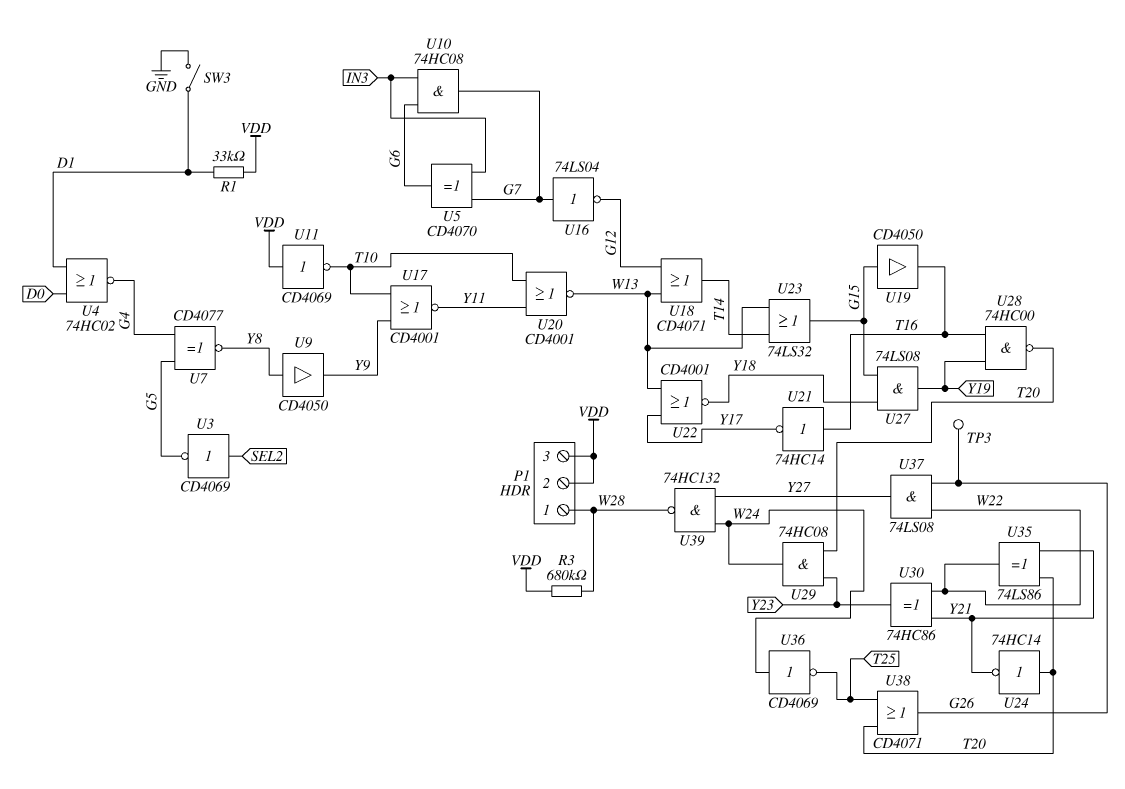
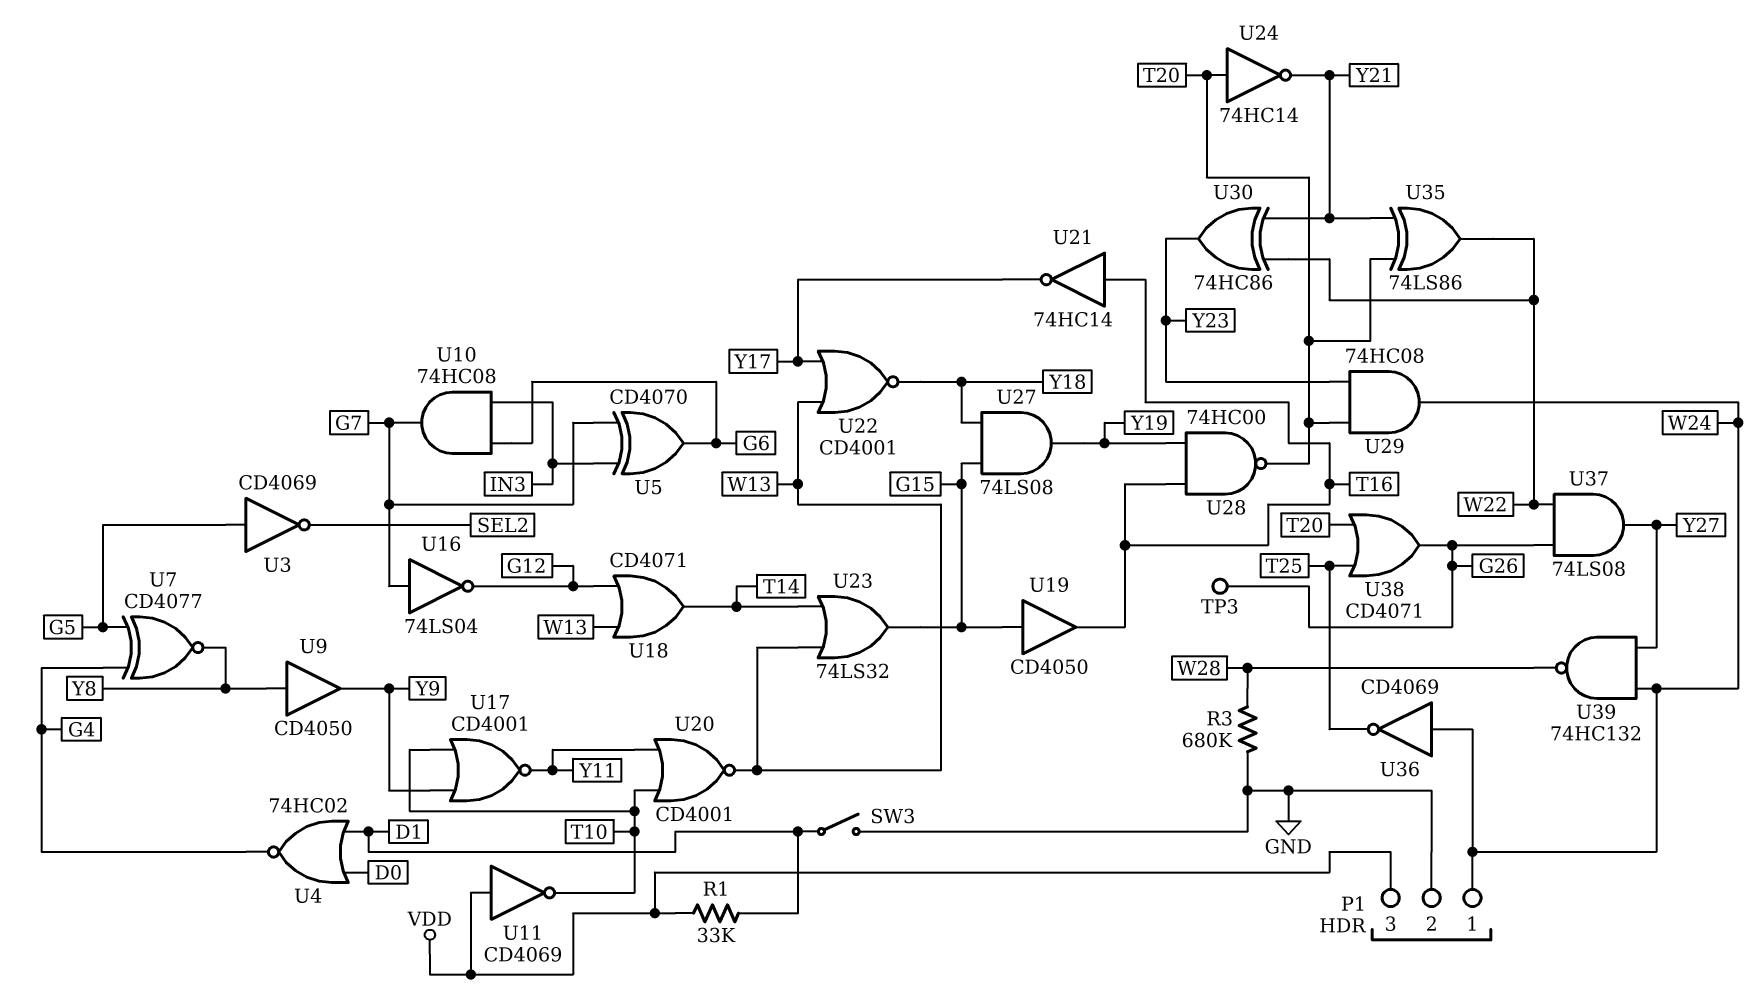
P1 pin 1: W28 -> W24
P1 pin 2: VDD -> GND
R3: 680k (VDD, W28) -> 680k (GND, W28)
U3: NOT CD4069 (in SEL2, out G5) -> NOT CD4069 (in G5, out SEL2)

